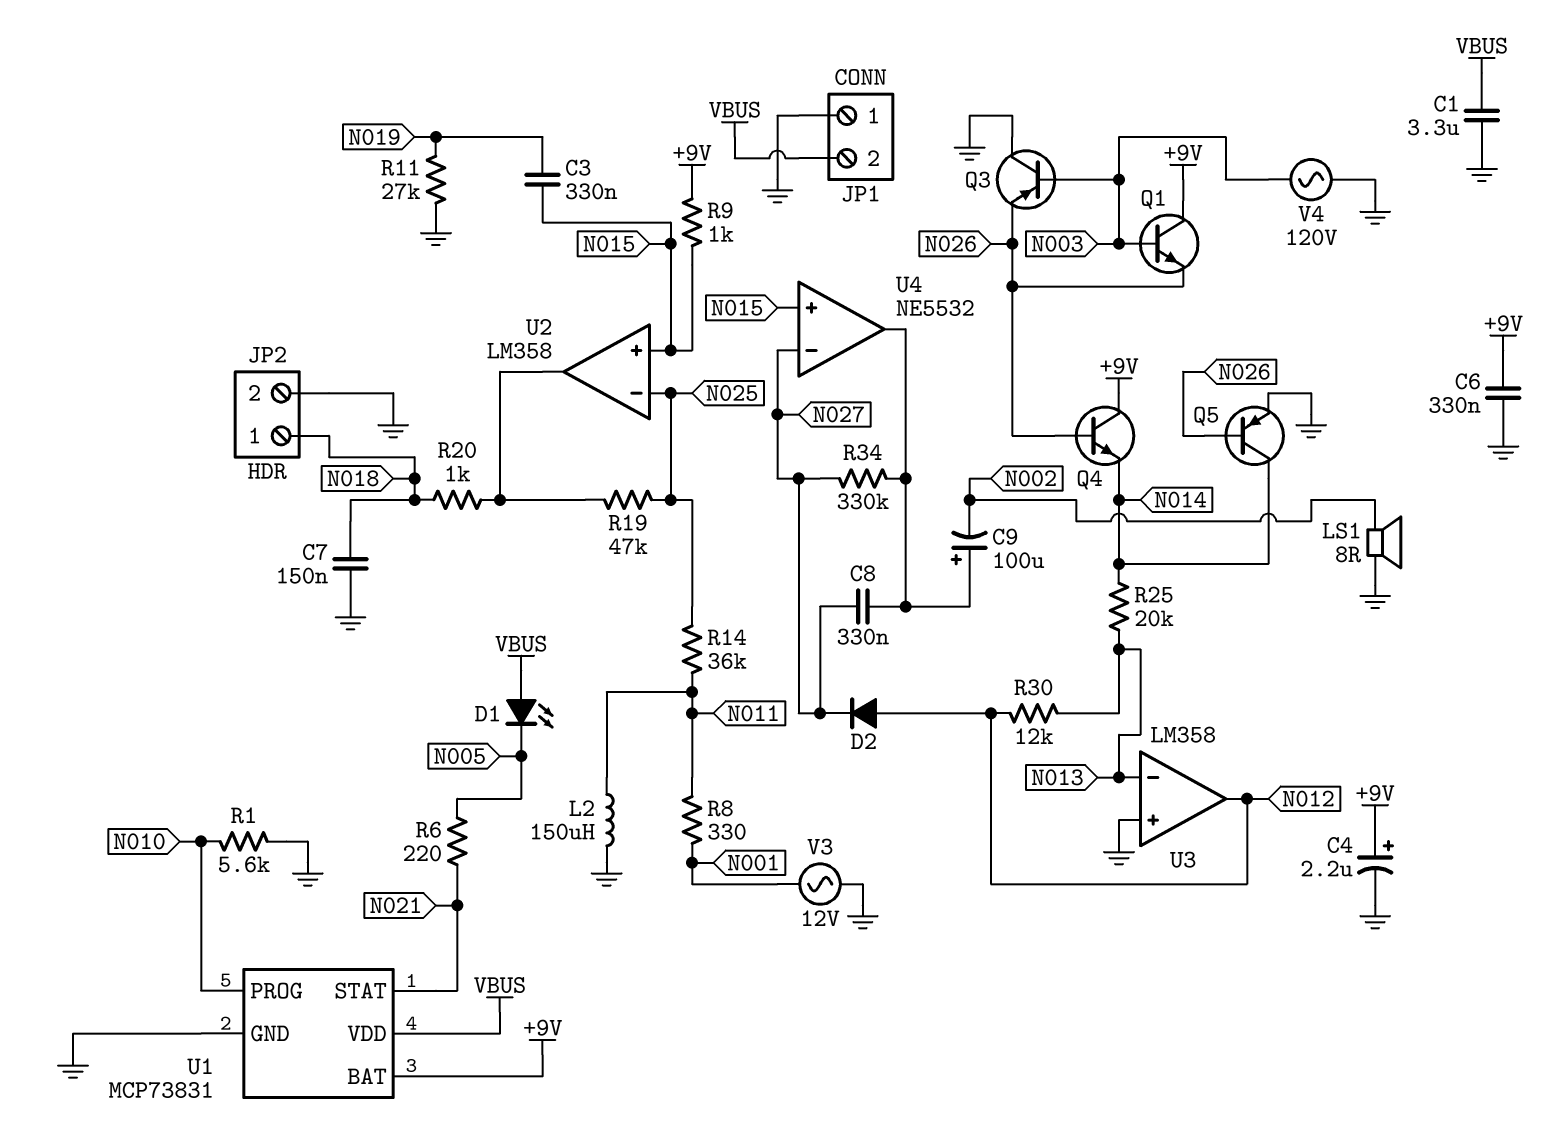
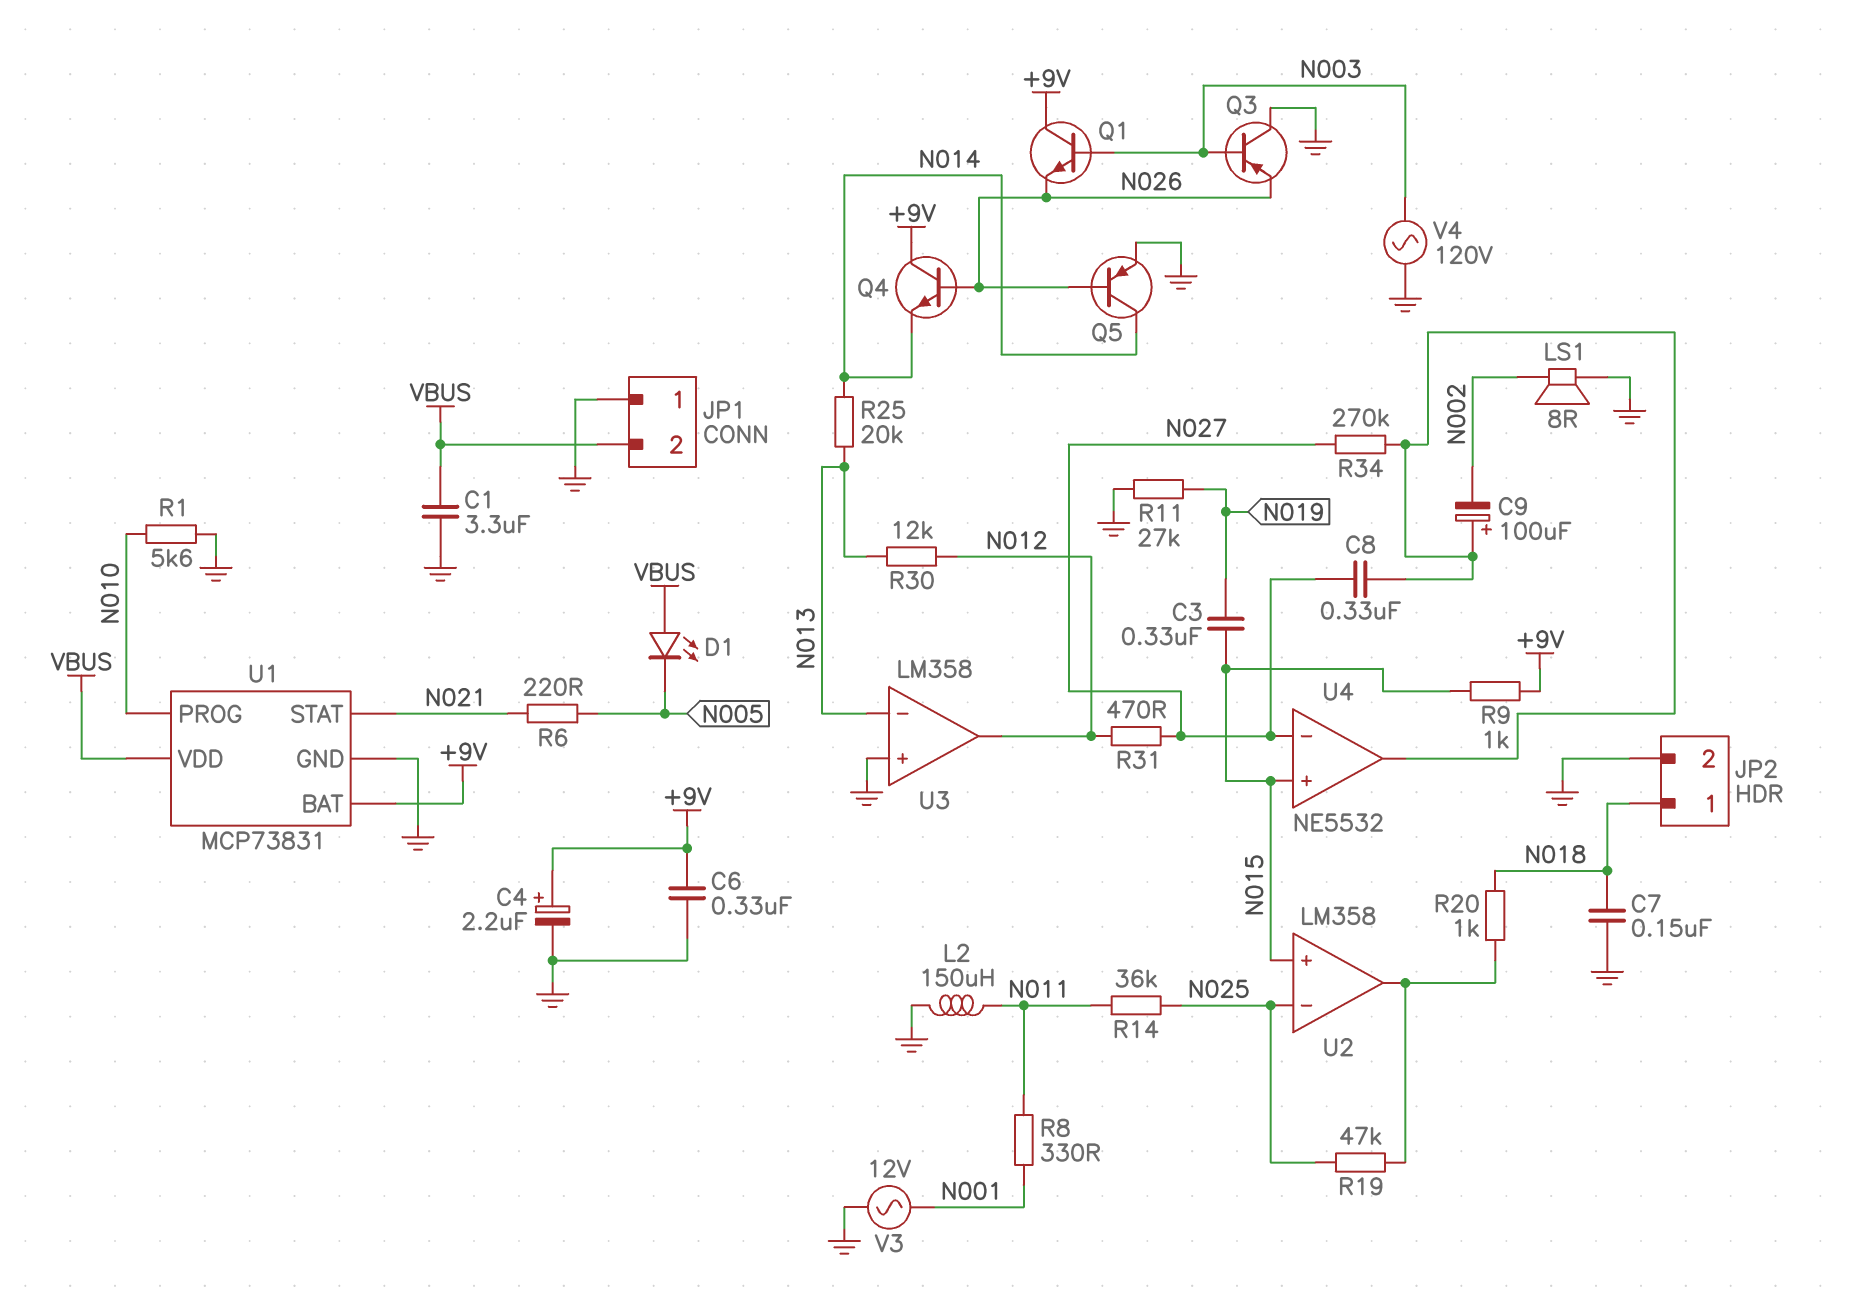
D2: diode (A N012, K N027) -> none
R31: none -> 470 (N012, N027)
R34: 330k (N027, U4/out) -> 270k (N027, U4/out)

